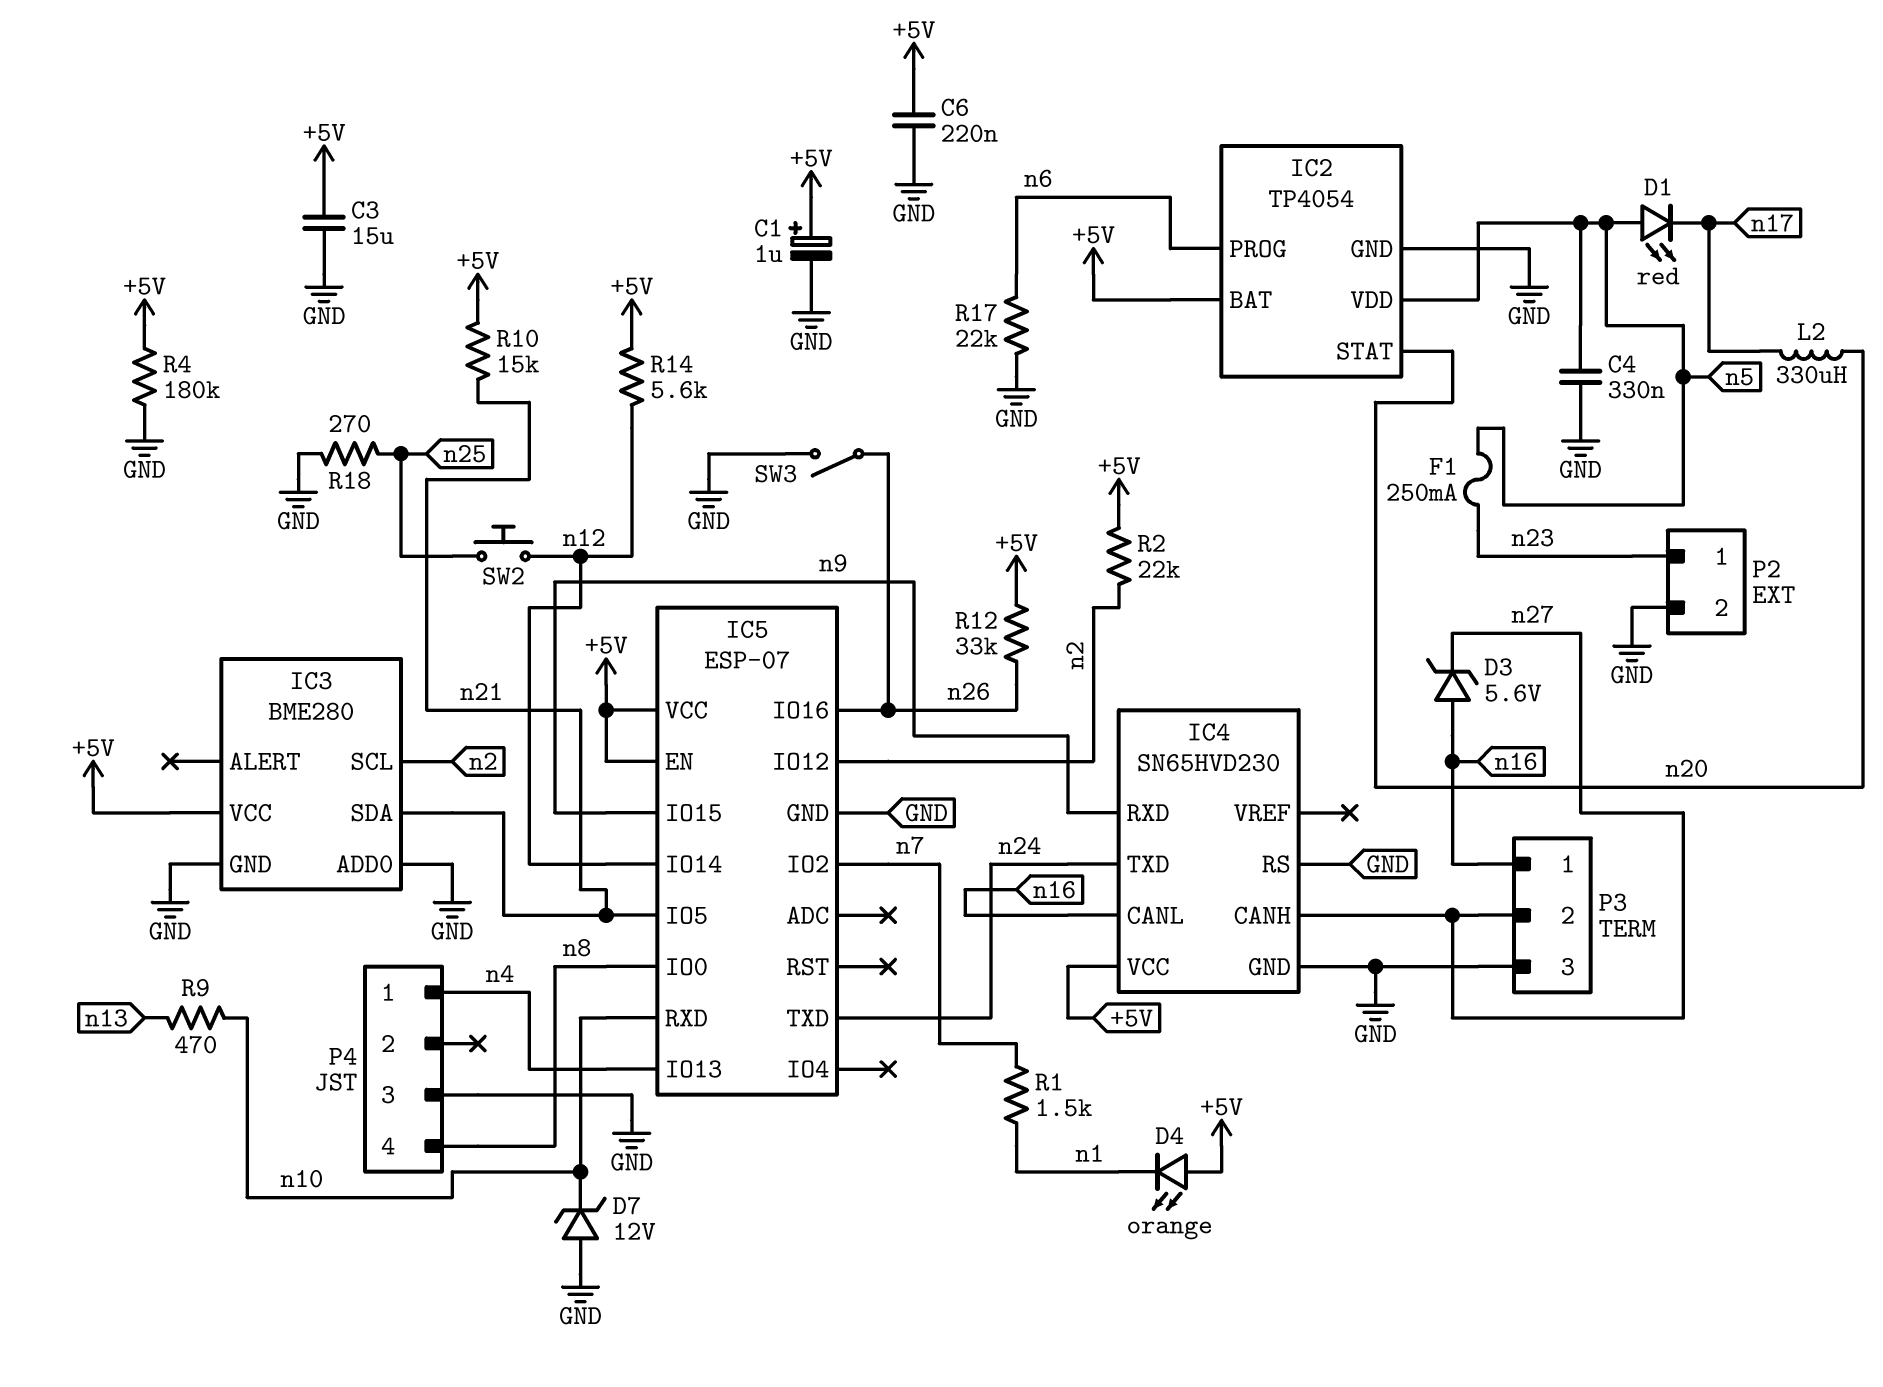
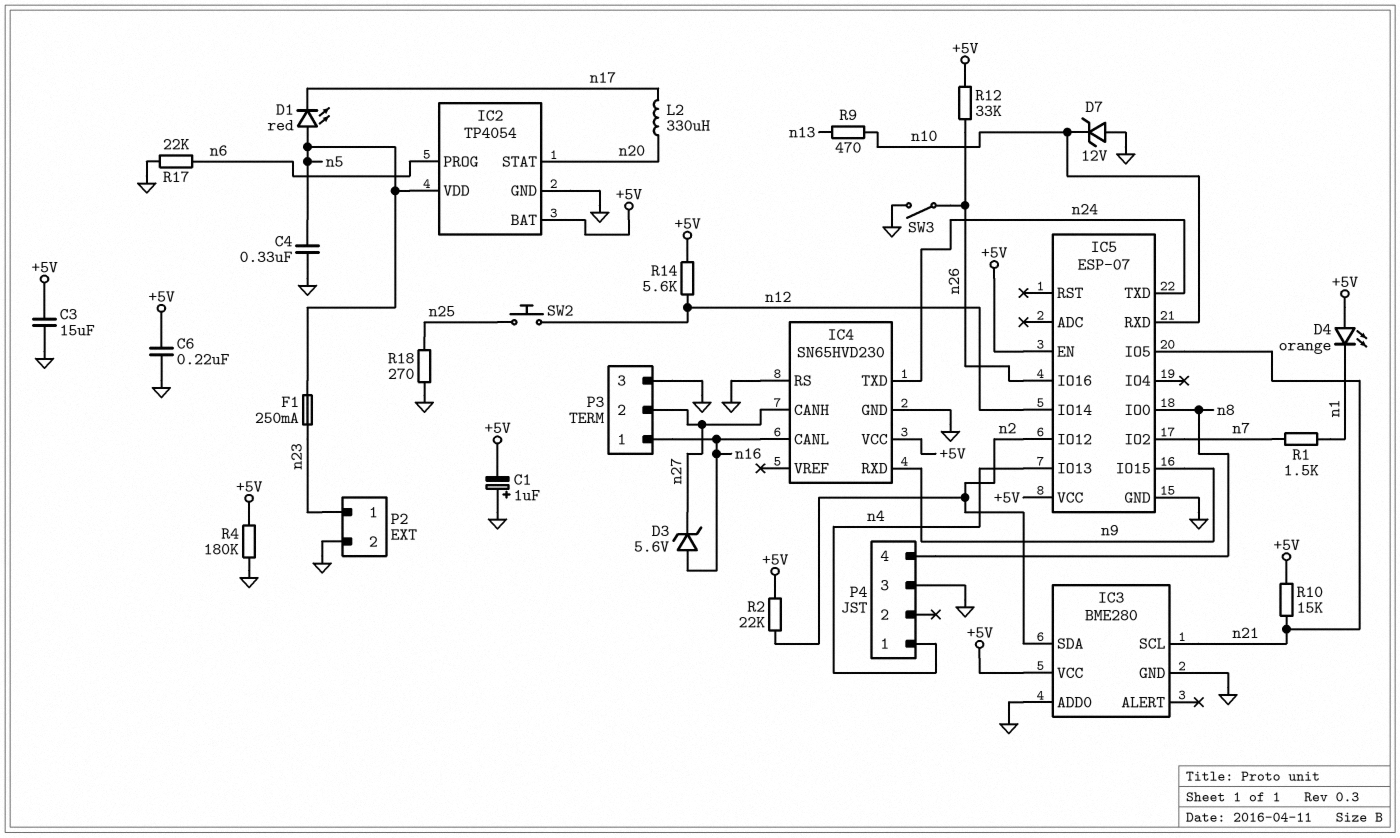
C1: 1uF (plus +5V, minus GND) -> 1uF (plus GND, minus +5V)
IC3 pin SCL: n2 -> n21
IC3 pin SDA: n21 -> n2

